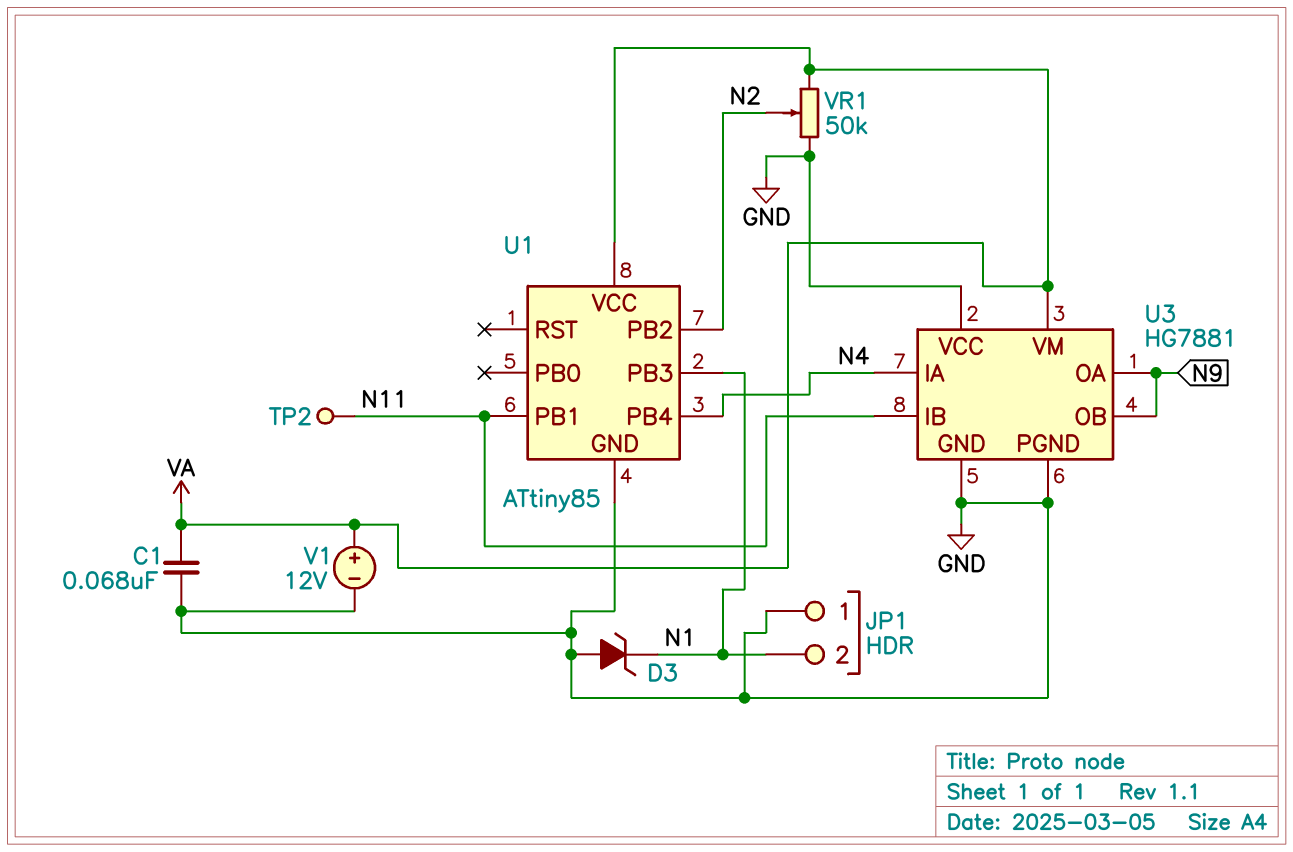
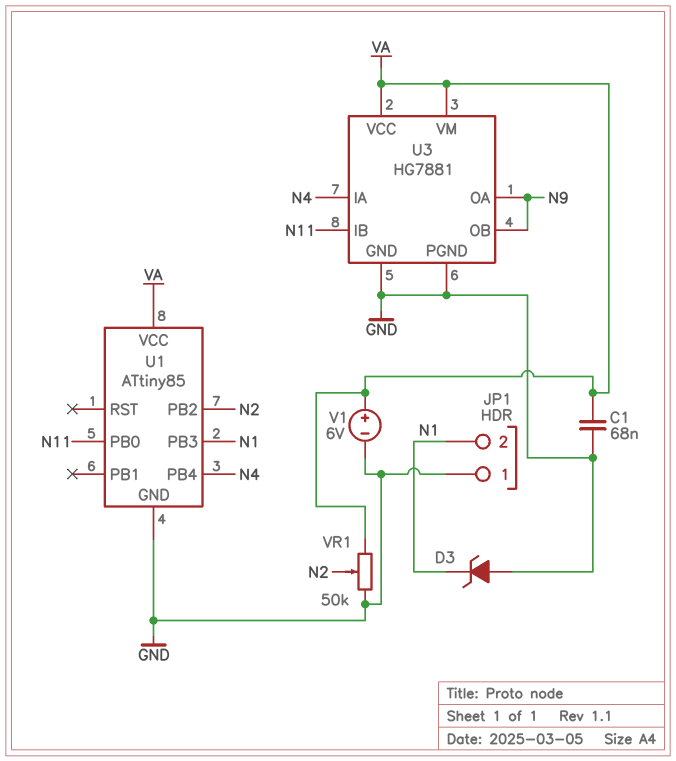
TP2: test point (N11) -> none
U1 pin PB0: none -> N11
U1 pin PB1: N11 -> none
U3 pin VCC: GND -> VA
V1: 12V (plus VA, minus GND) -> 6V (plus VA, minus GND)

